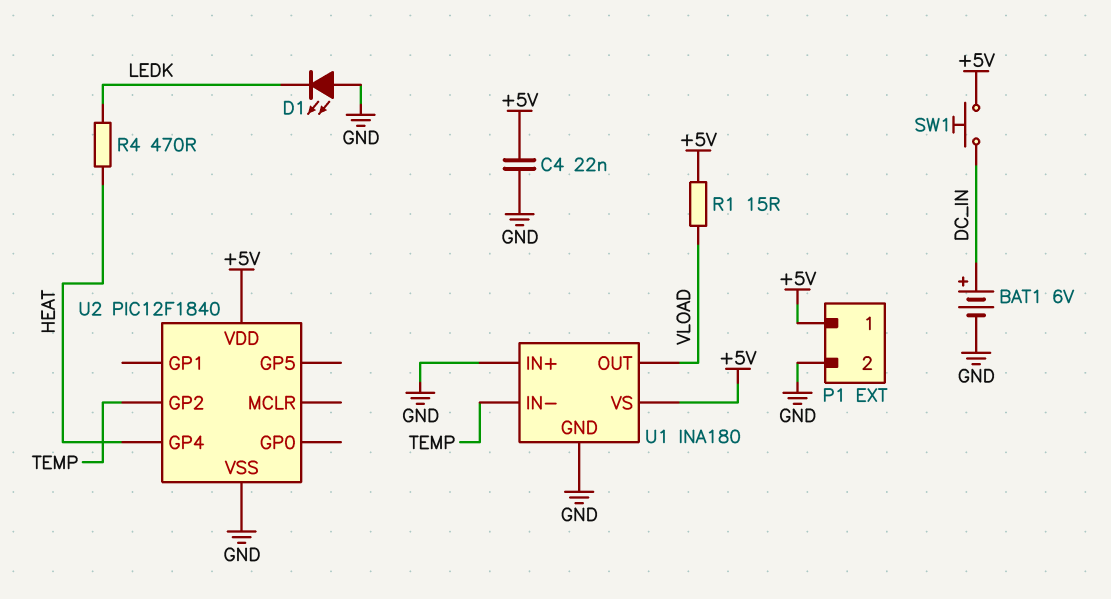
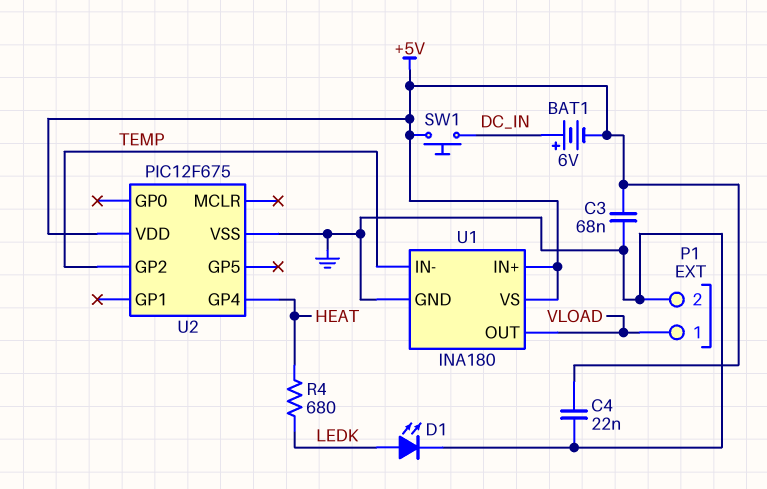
BAT1: 6V (plus DC_IN, minus GND) -> 6V (plus DC_IN, minus +5V)
C3: none -> 68nF (+5V, GND)
D1: LED (A GND, K LEDK) -> LED (A LEDK, K GND)
P1 pin 1: +5V -> VLOAD
R1: 15 (+5V, VLOAD) -> none
R4: 470 (HEAT, LEDK) -> 680 (HEAT, LEDK)
U1 pin IN+: GND -> +5V
U2: PIC12F1840 -> PIC12F675

